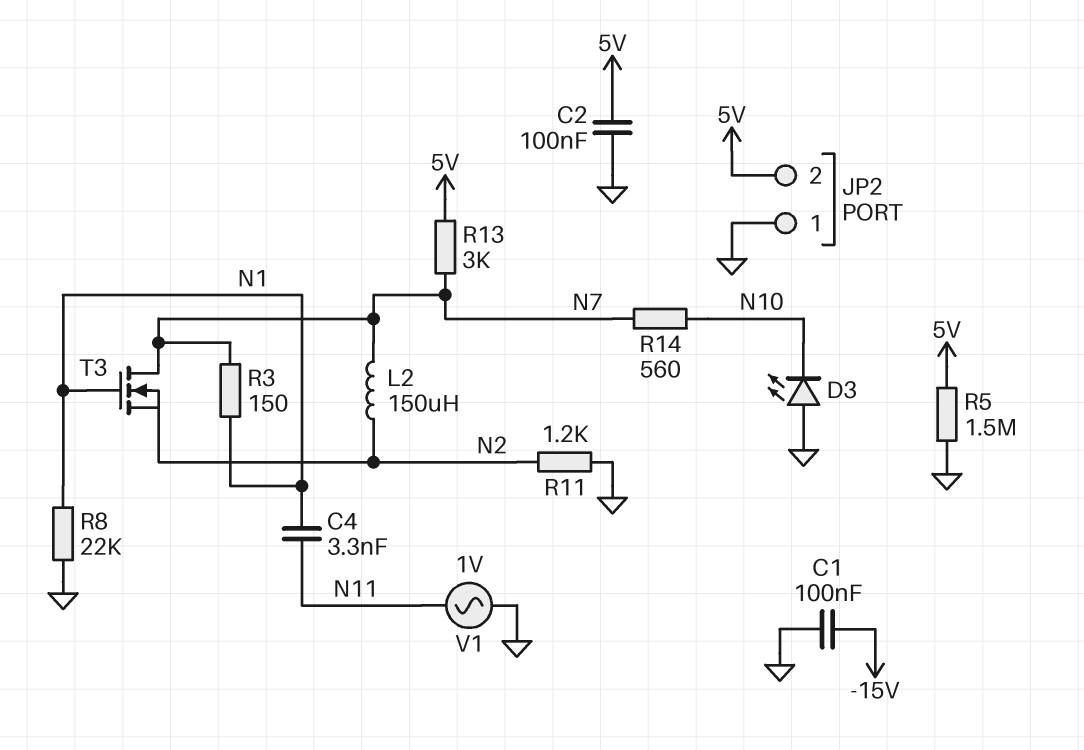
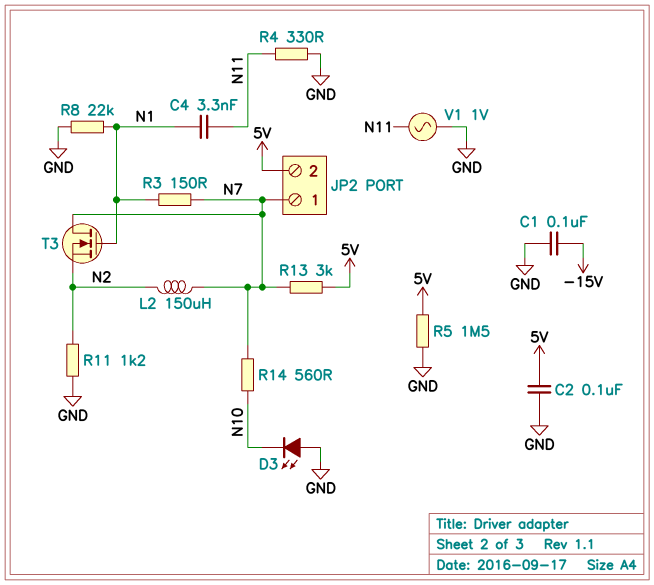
JP2 pin 1: GND -> N7
R4: none -> 330 (GND, N11)

